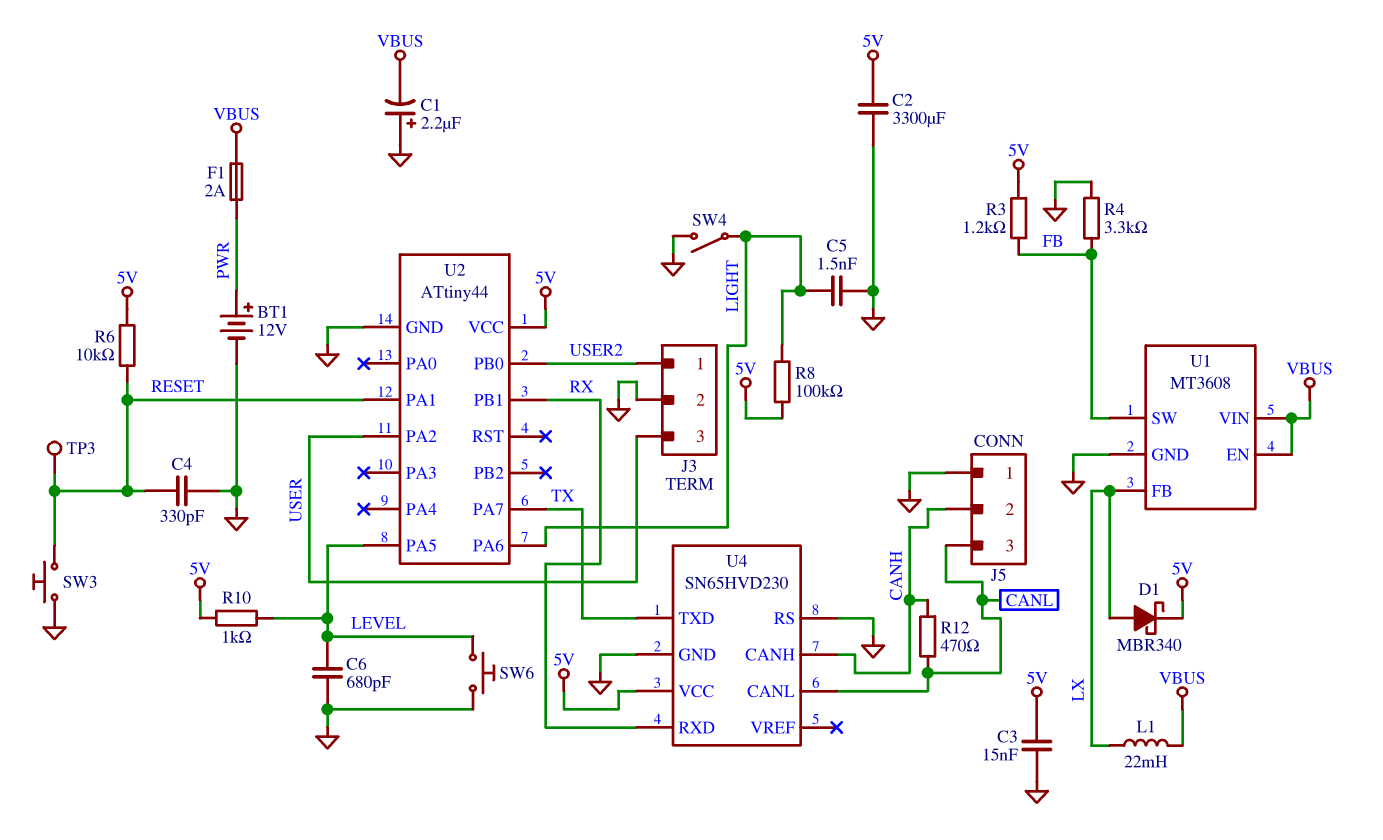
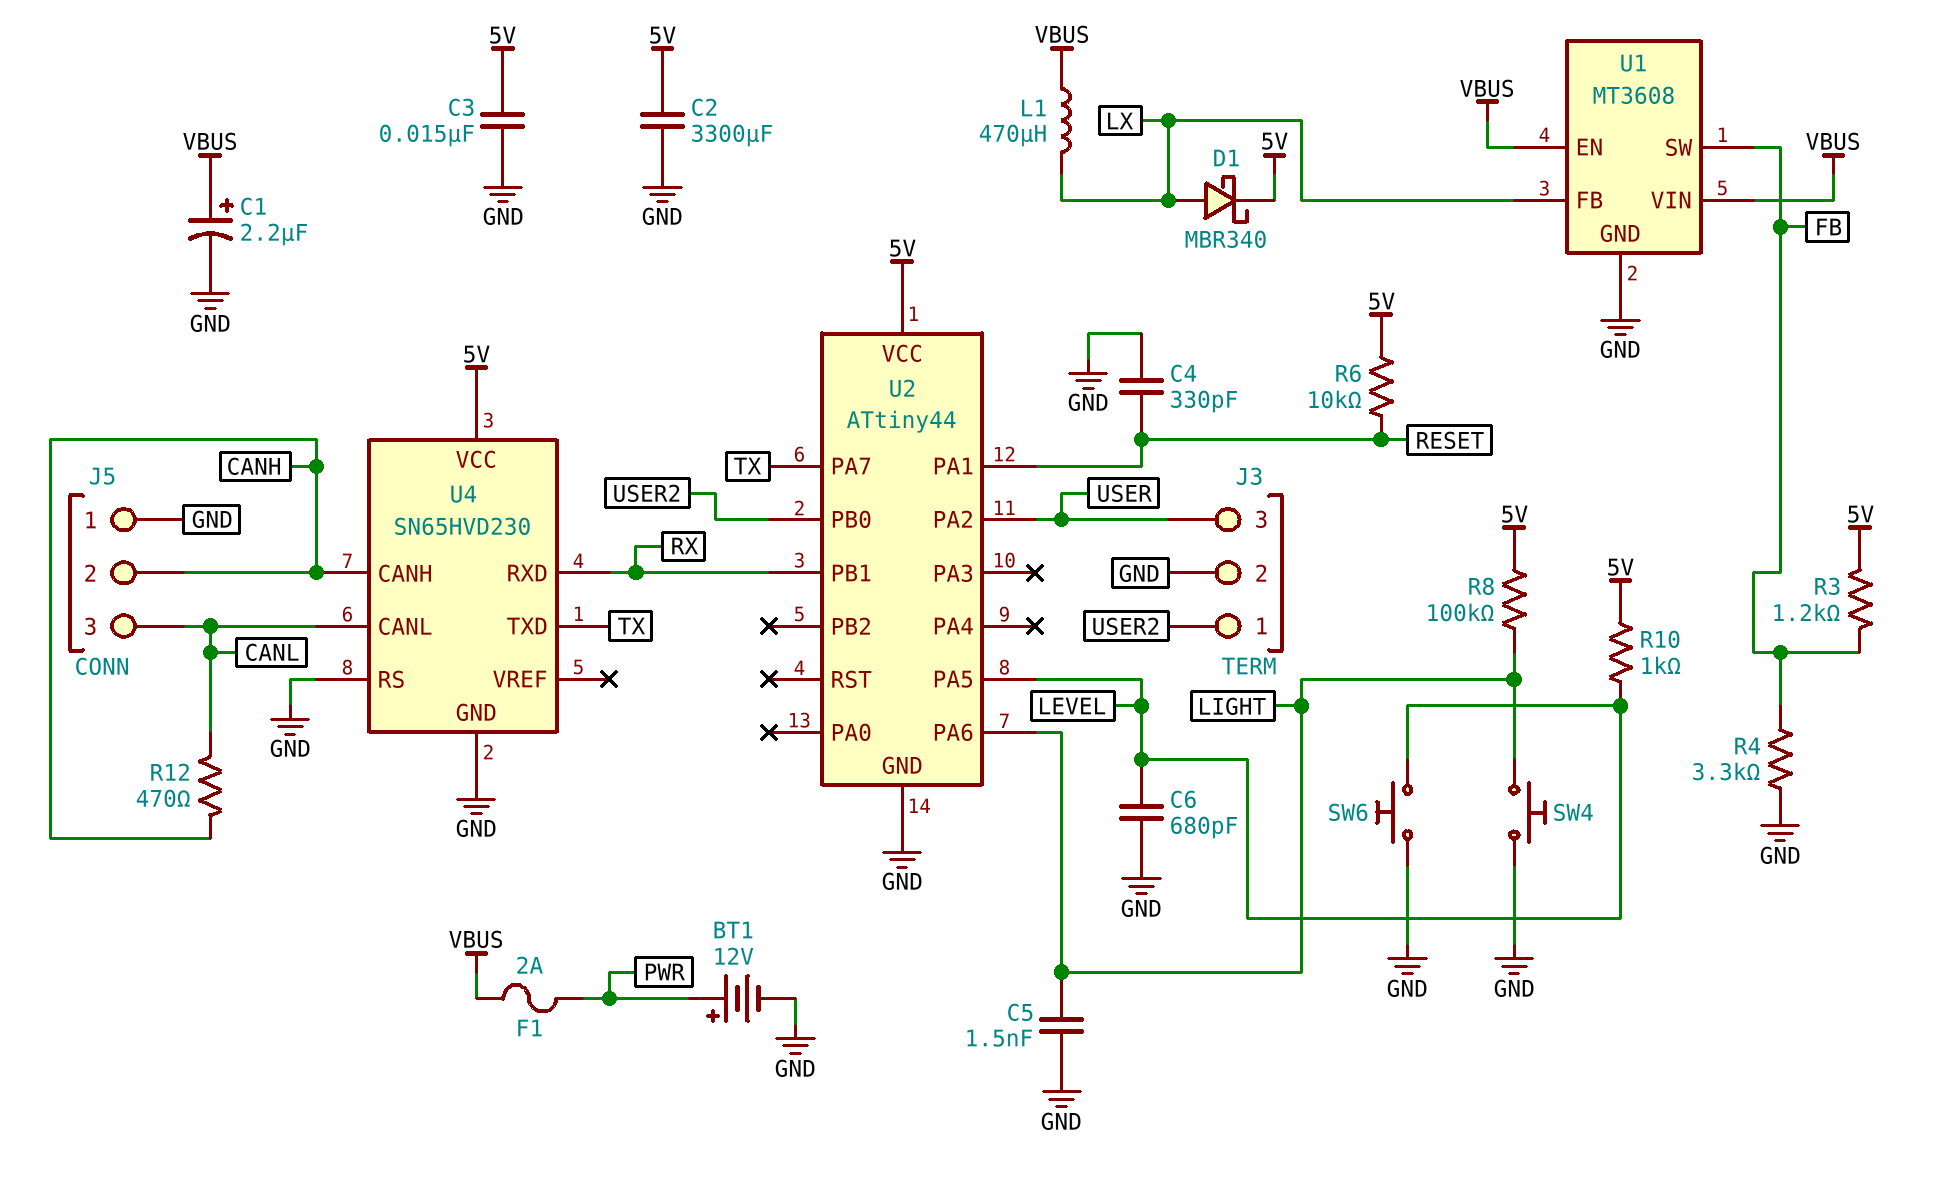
C1: 2.2uF (plus GND, minus VBUS) -> 2.2uF (plus VBUS, minus GND)
L1: 22mH (LX, VBUS) -> 470uH (LX, VBUS)
SW3: button (GND, RESET) -> none
SW4: switch (GND, LIGHT) -> button (GND, LIGHT)
TP3: test point (RESET) -> none

